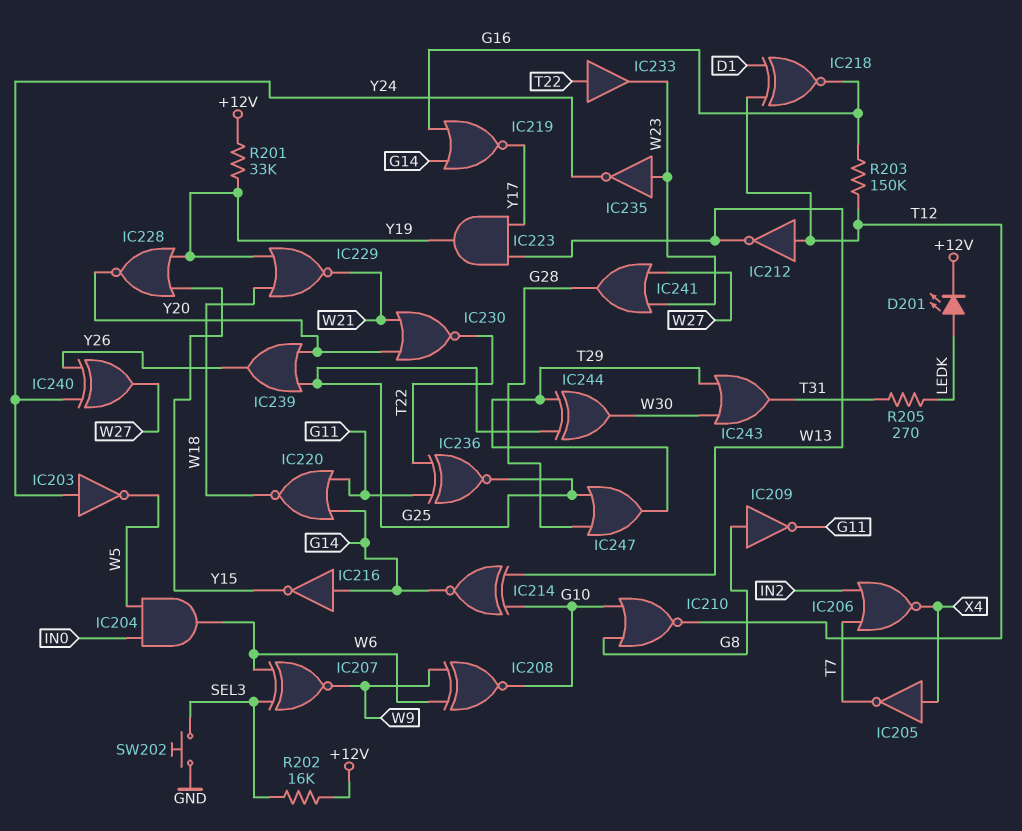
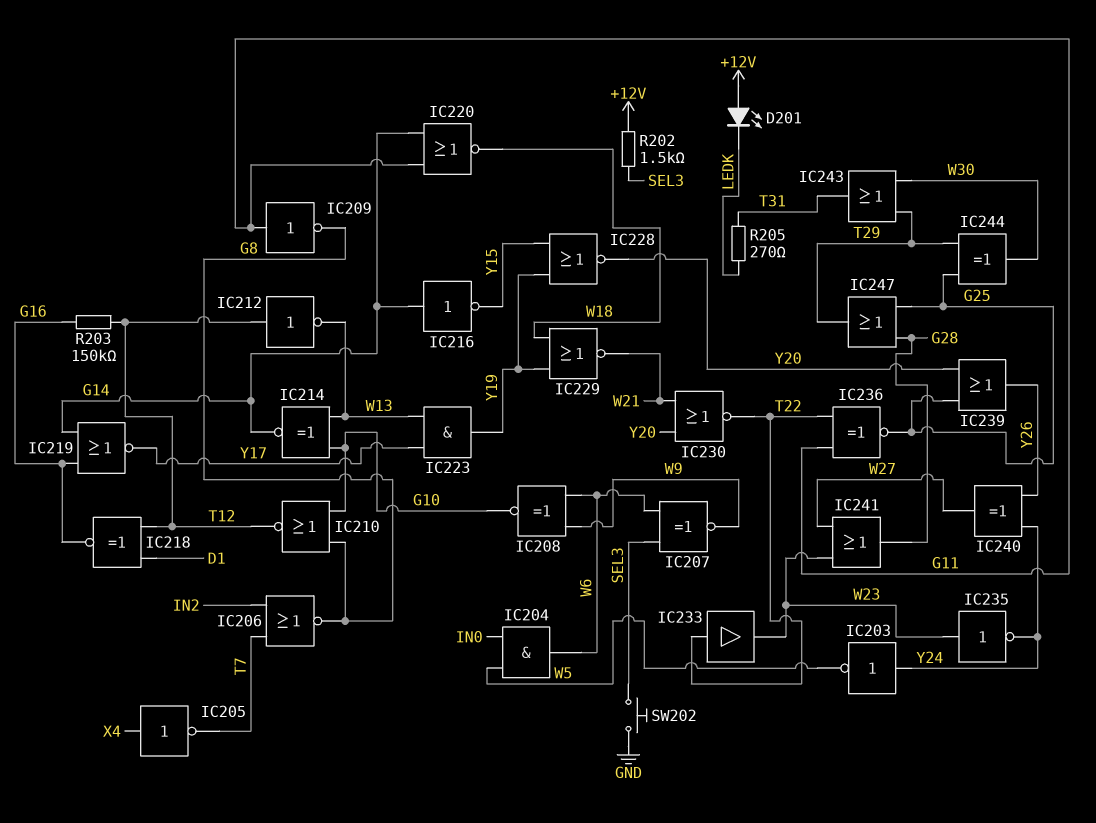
D201: LED (A LEDK, K +12V) -> LED (A +12V, K LEDK)
IC206: NOR (in IN2, in T7, out X4) -> NOR (in IN2, in T7, out G8)
IC209: NOT (in G8, out G11) -> NOT (in G11, out G8)
R201: 33k (+12V, Y19) -> none
R202: 16k (+12V, SEL3) -> 1.5k (+12V, SEL3)

